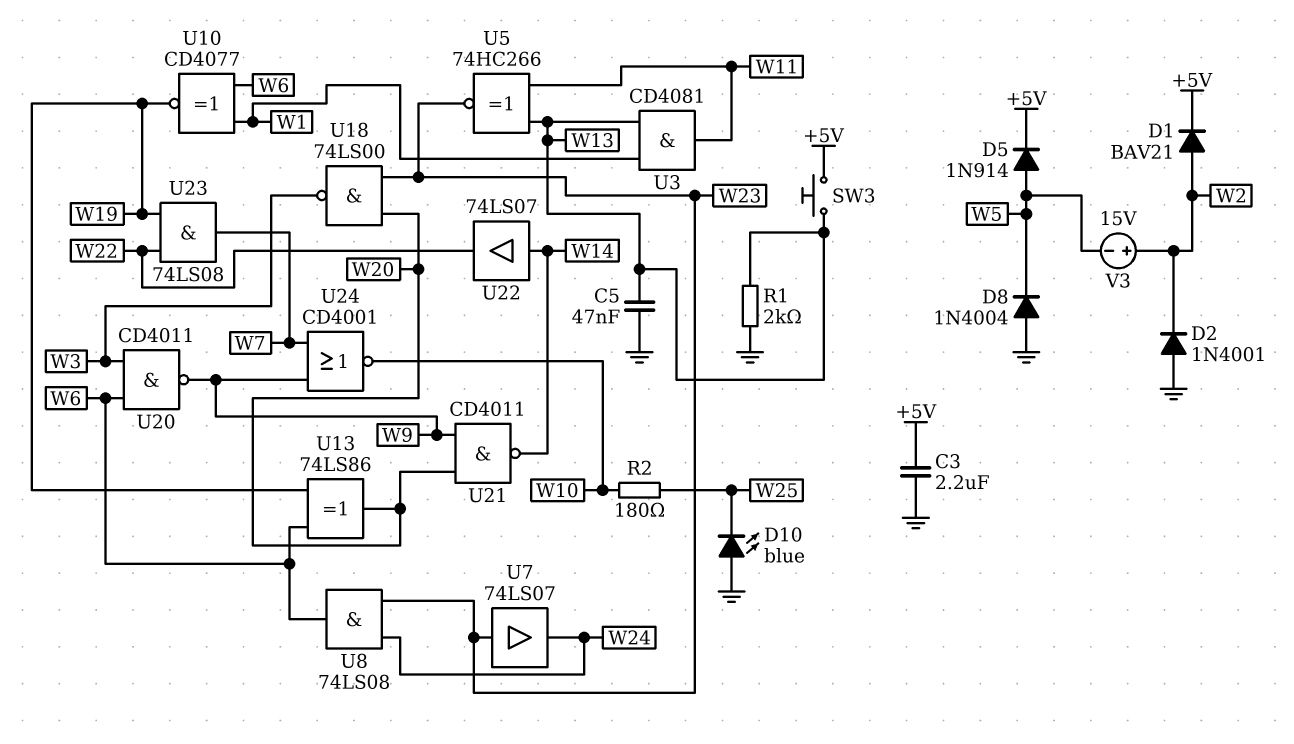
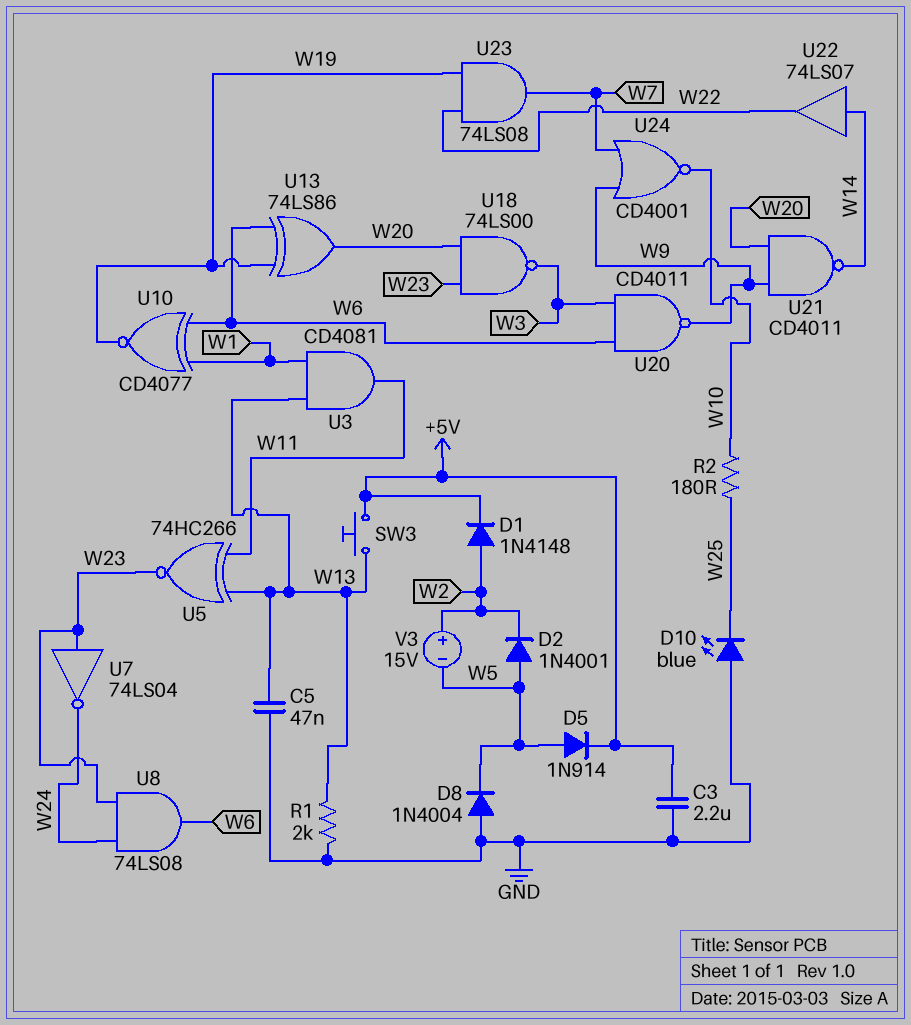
D1: diode BAV21 (A W2, K +5V) -> diode 1N4148 (A W2, K +5V)
D2: diode 1N4001 (A GND, K W2) -> diode 1N4001 (A W5, K W2)
U7: buffer 74LS07 (in W23, out W24) -> NOT 74LS04 (in W23, out W24)

